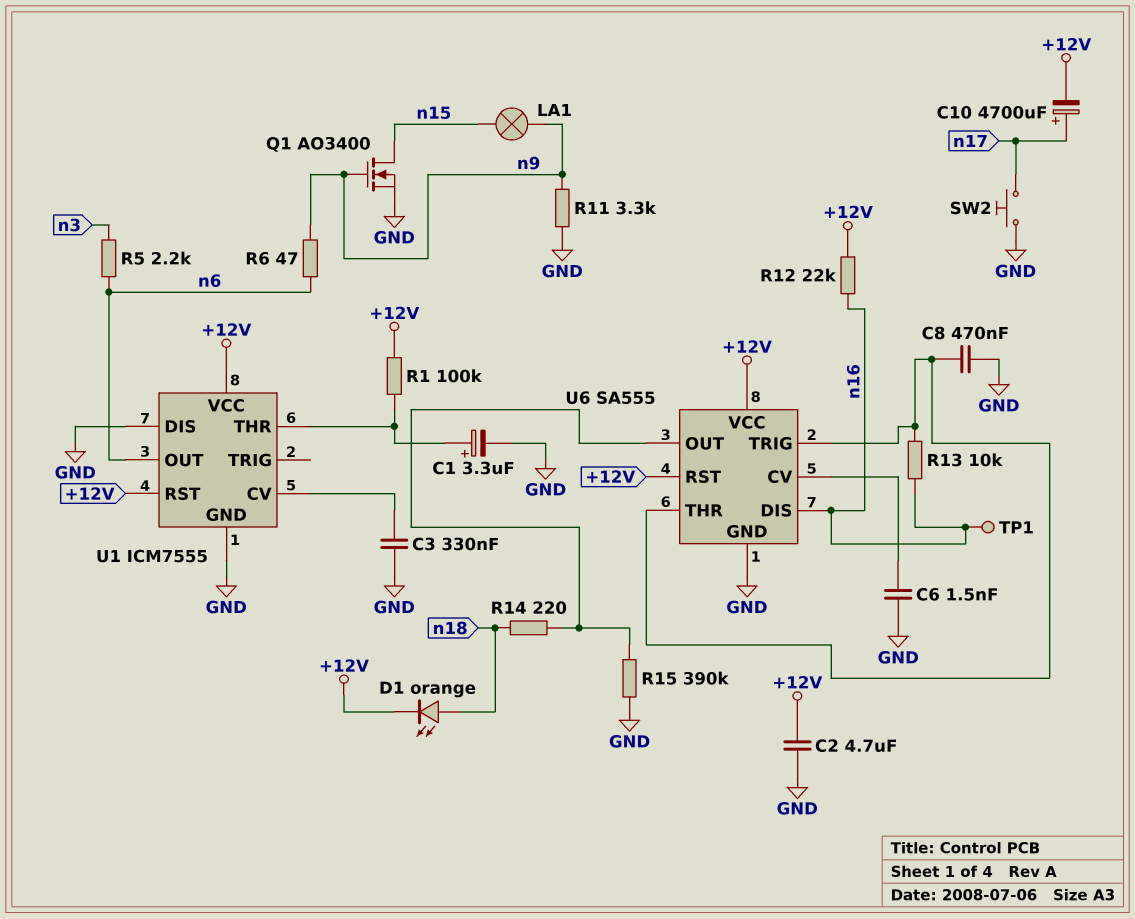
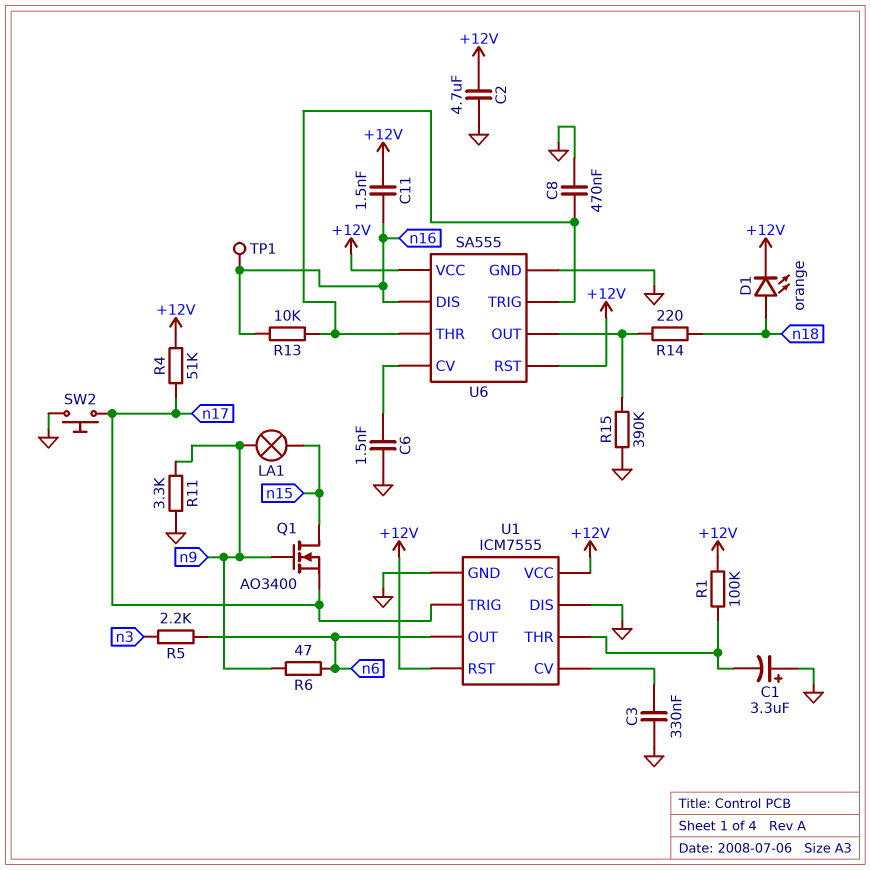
C1: 3.3uF (plus U1/THR, minus GND) -> 3.3uF (plus GND, minus U1/THR)
C10: 4700uF (plus n17, minus +12V) -> none
C11: none -> 1.5nF (+12V, n16)
Q1: NMOS AO3400 (G n9, D n15, S GND) -> NMOS AO3400 (G n9, D n15, S n17)
R4: none -> 51k (+12V, n17)
R12: 22k (+12V, n16) -> none
U1 pin TRIG: none -> n17

